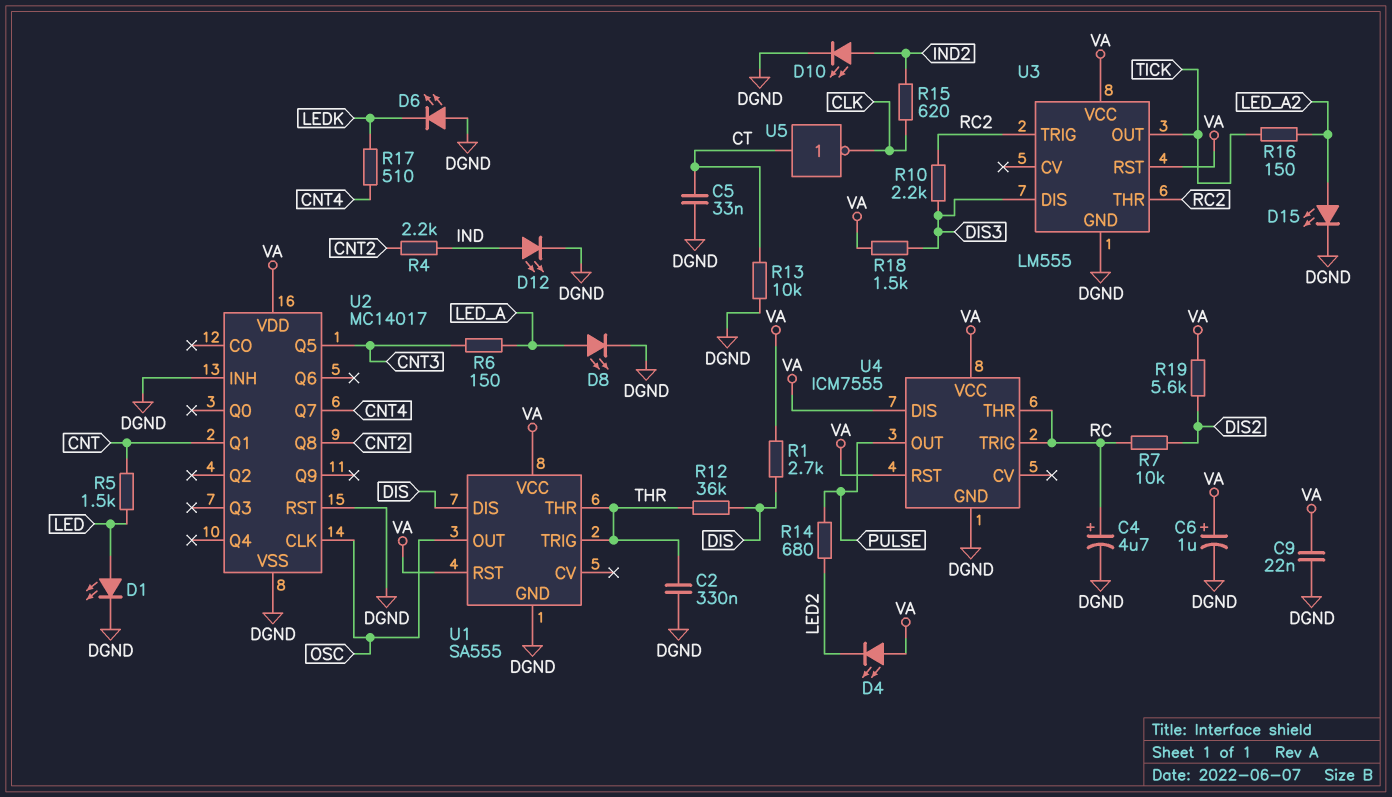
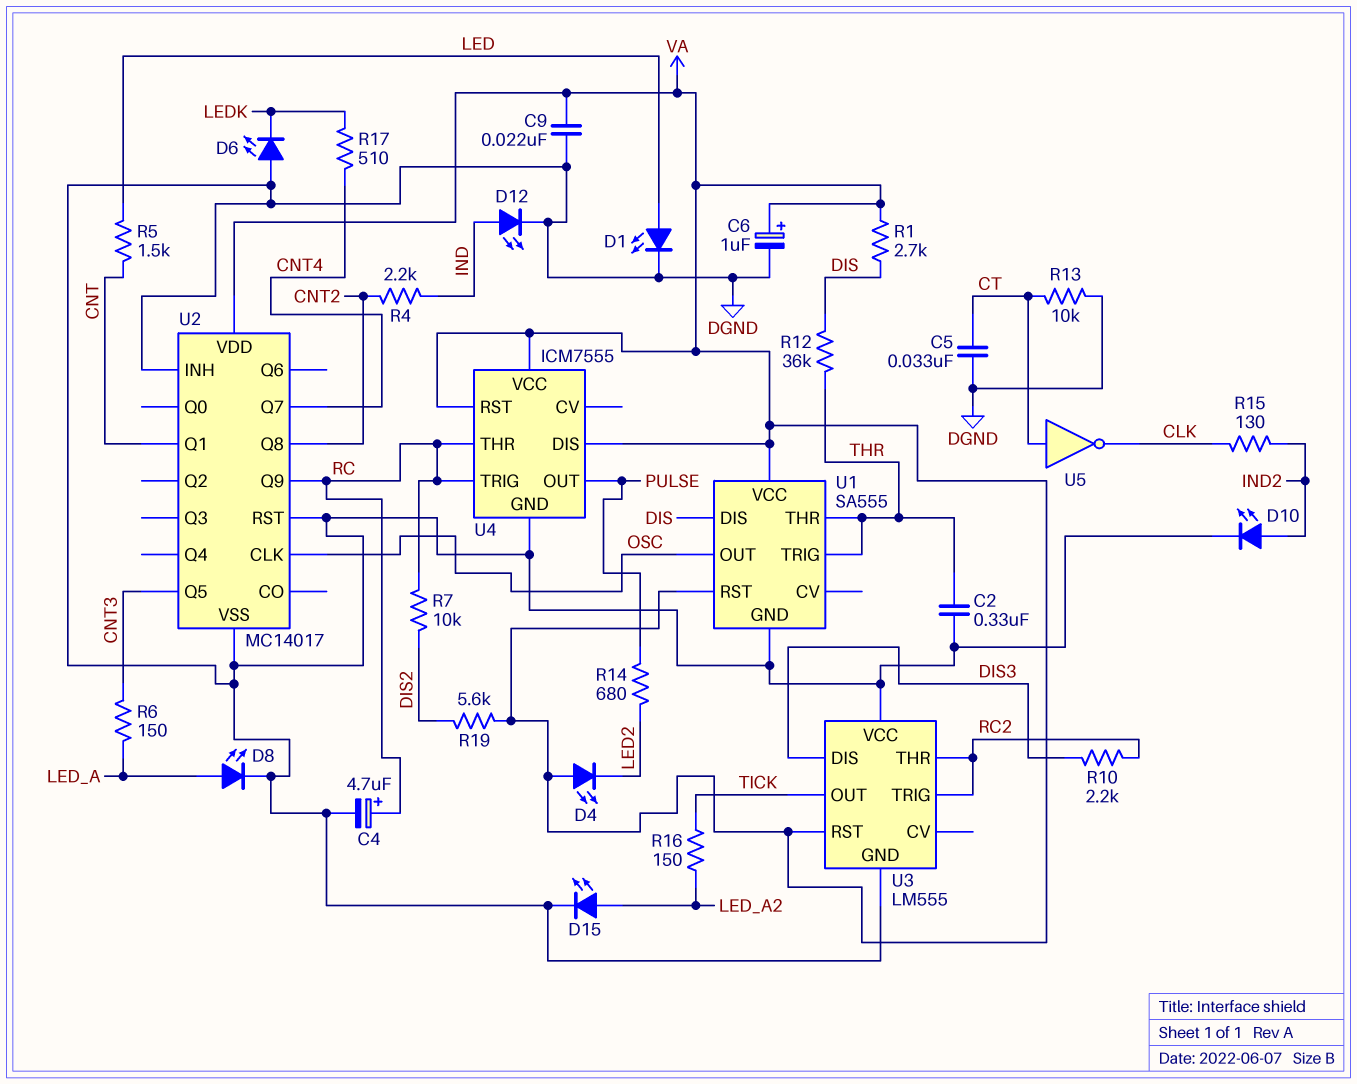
R15: 620 (CLK, IND2) -> 130 (CLK, IND2)
R18: 1.5k (DIS3, VA) -> none
U2 pin Q9: none -> RC
U3 pin VCC: VA -> DGND

